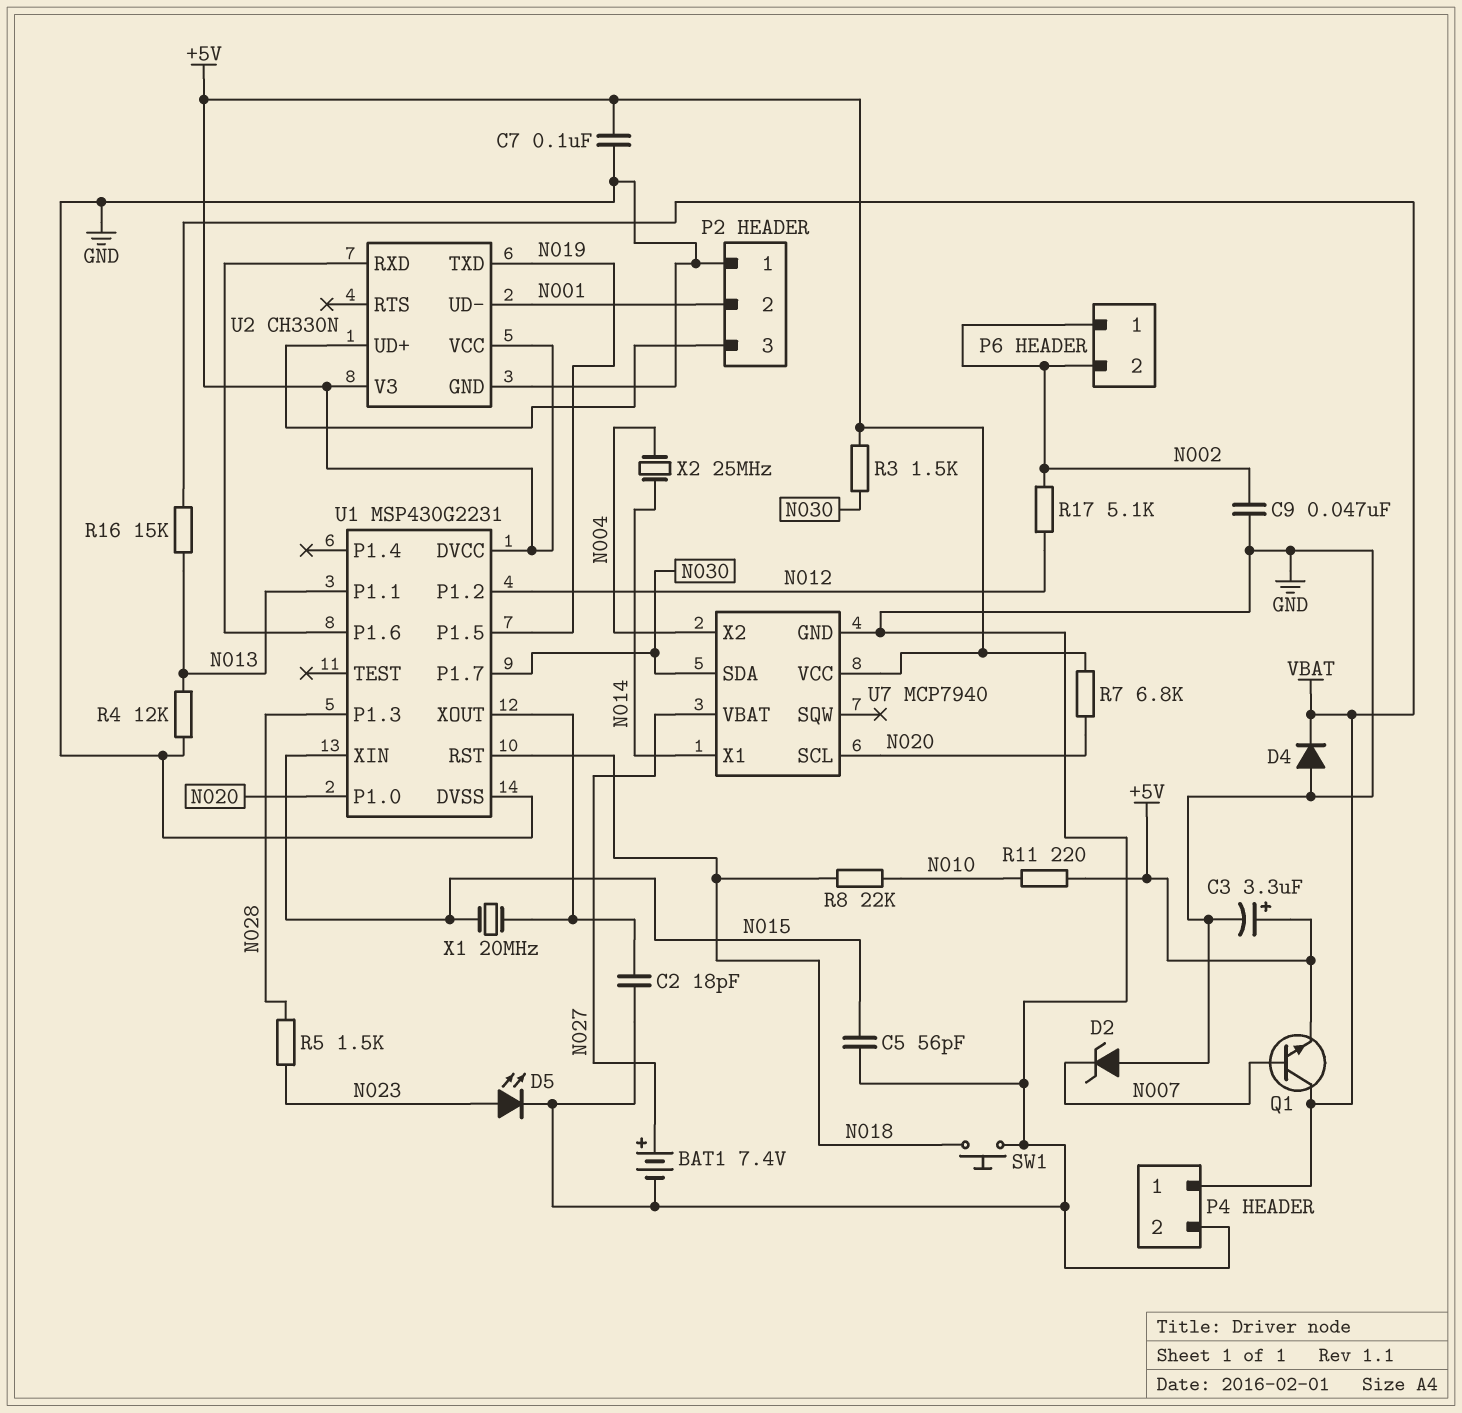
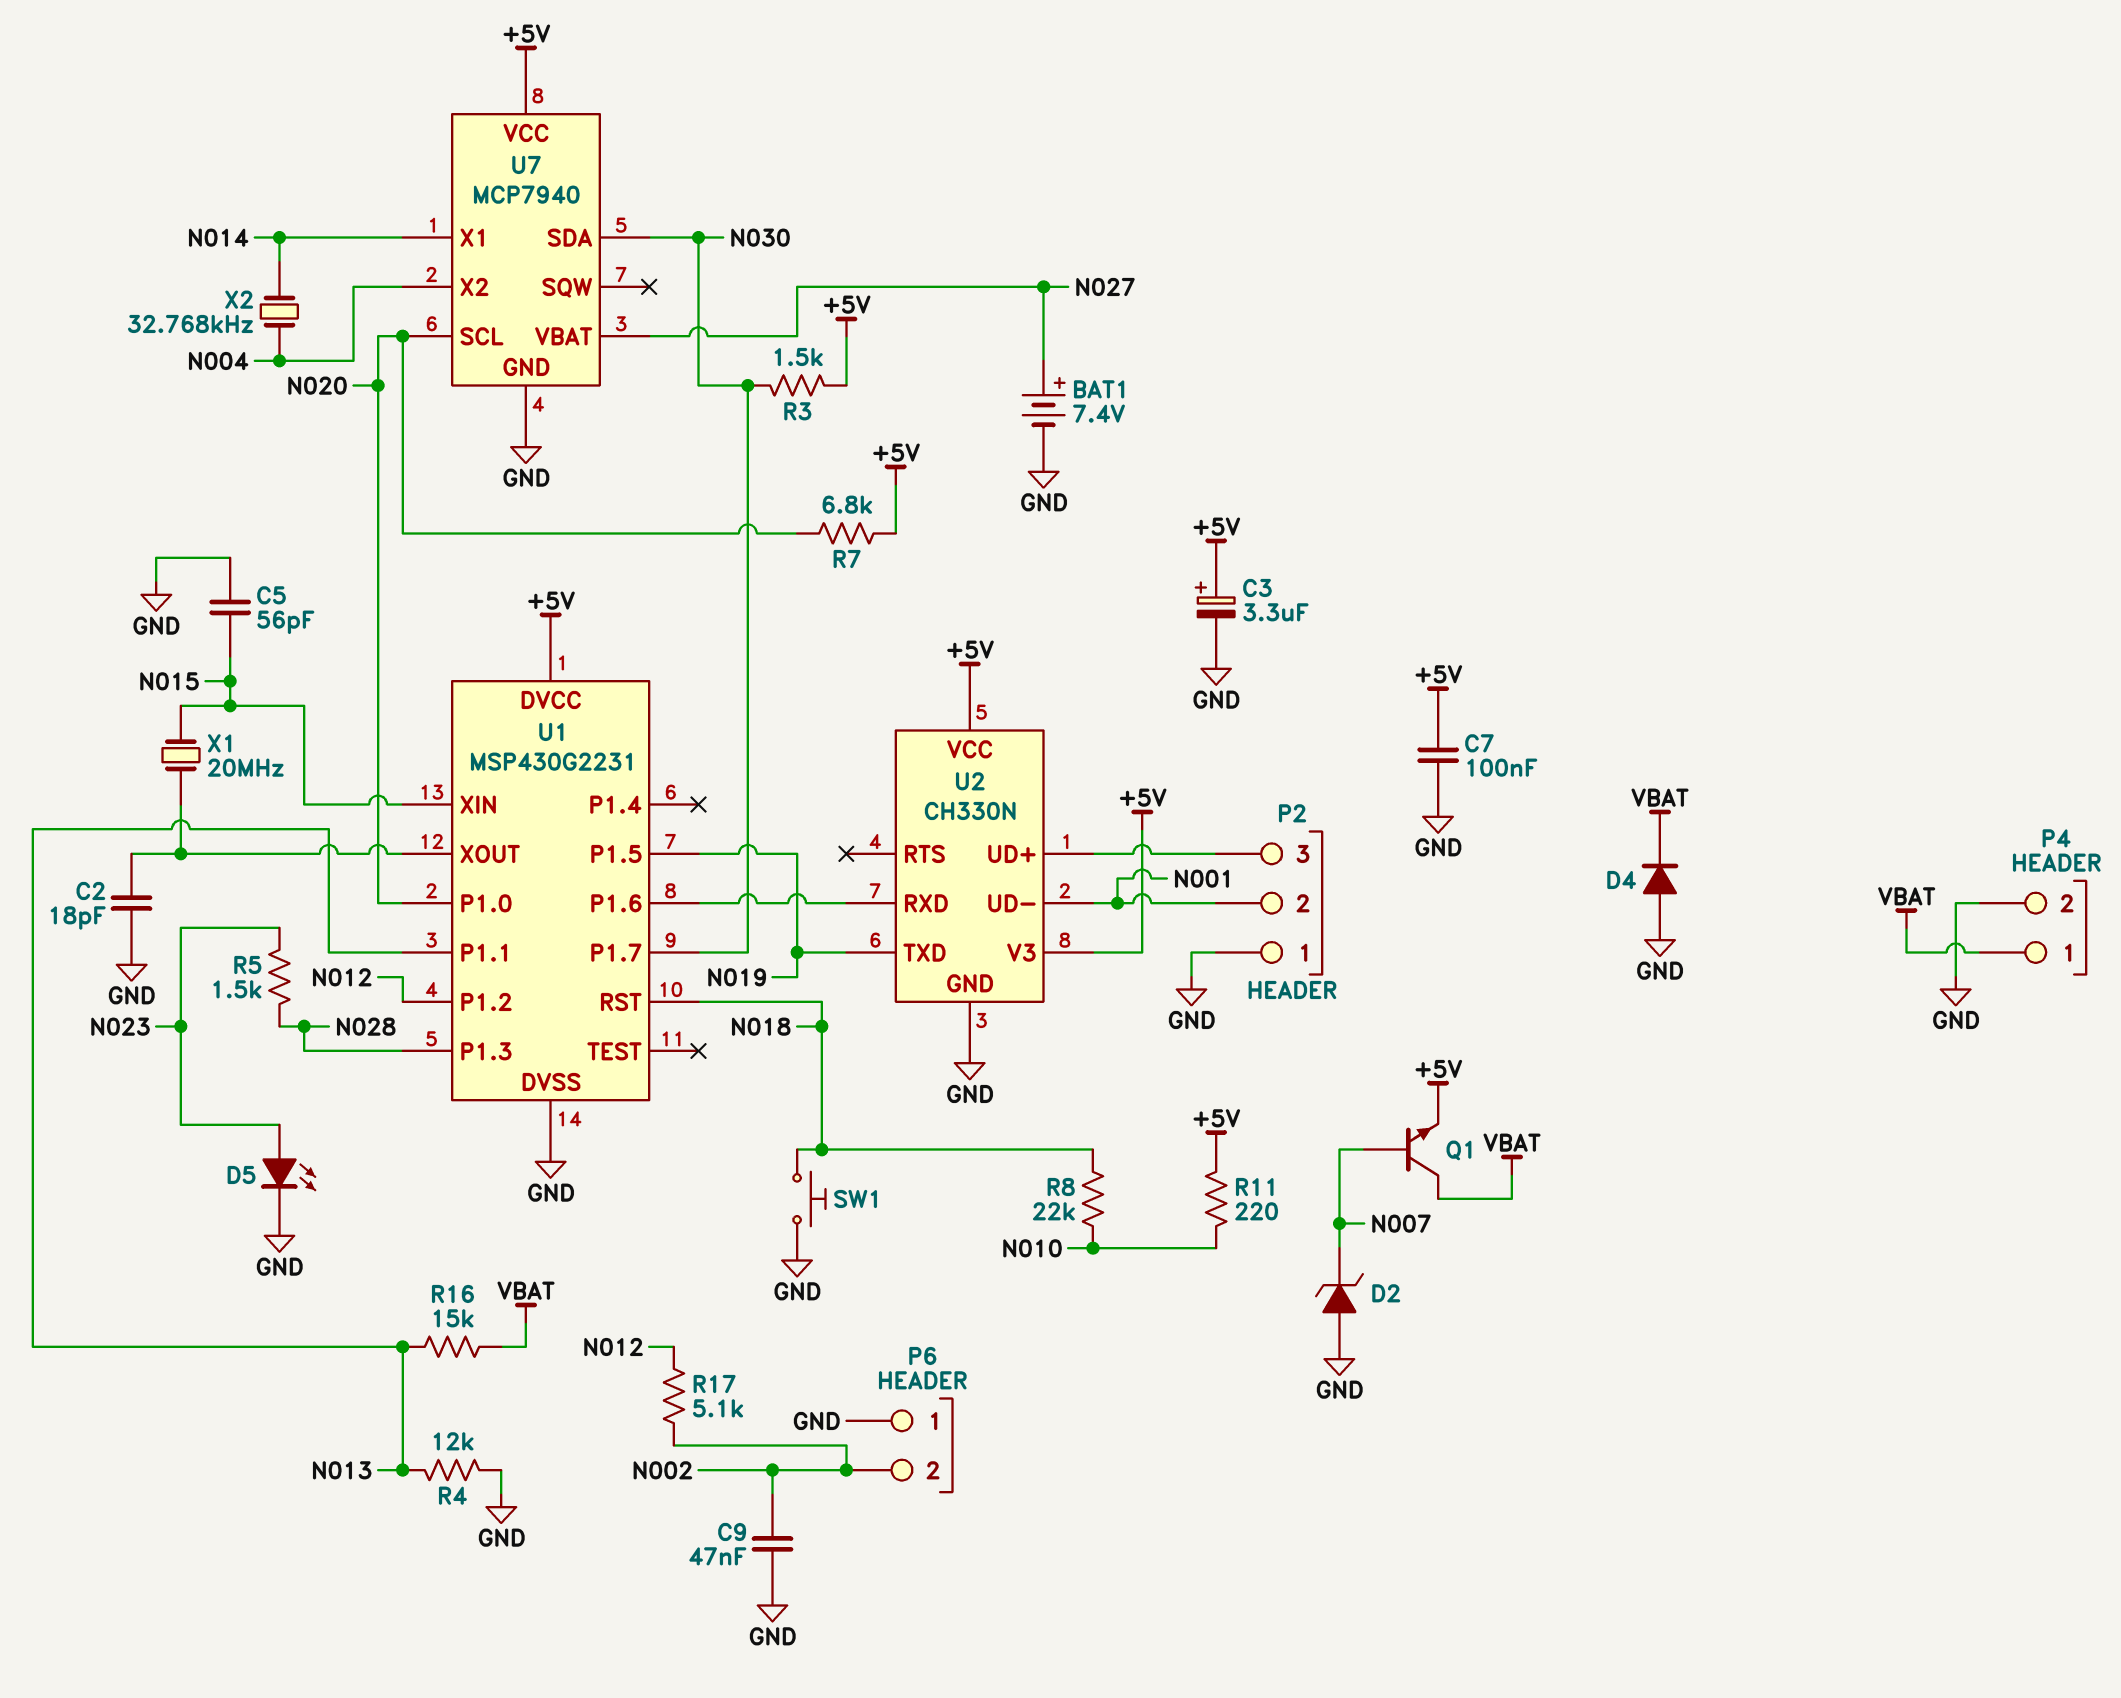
P6 pin 1: N002 -> GND
X2: 25MHz (N004, N014) -> 32.768kHz (N004, N014)

